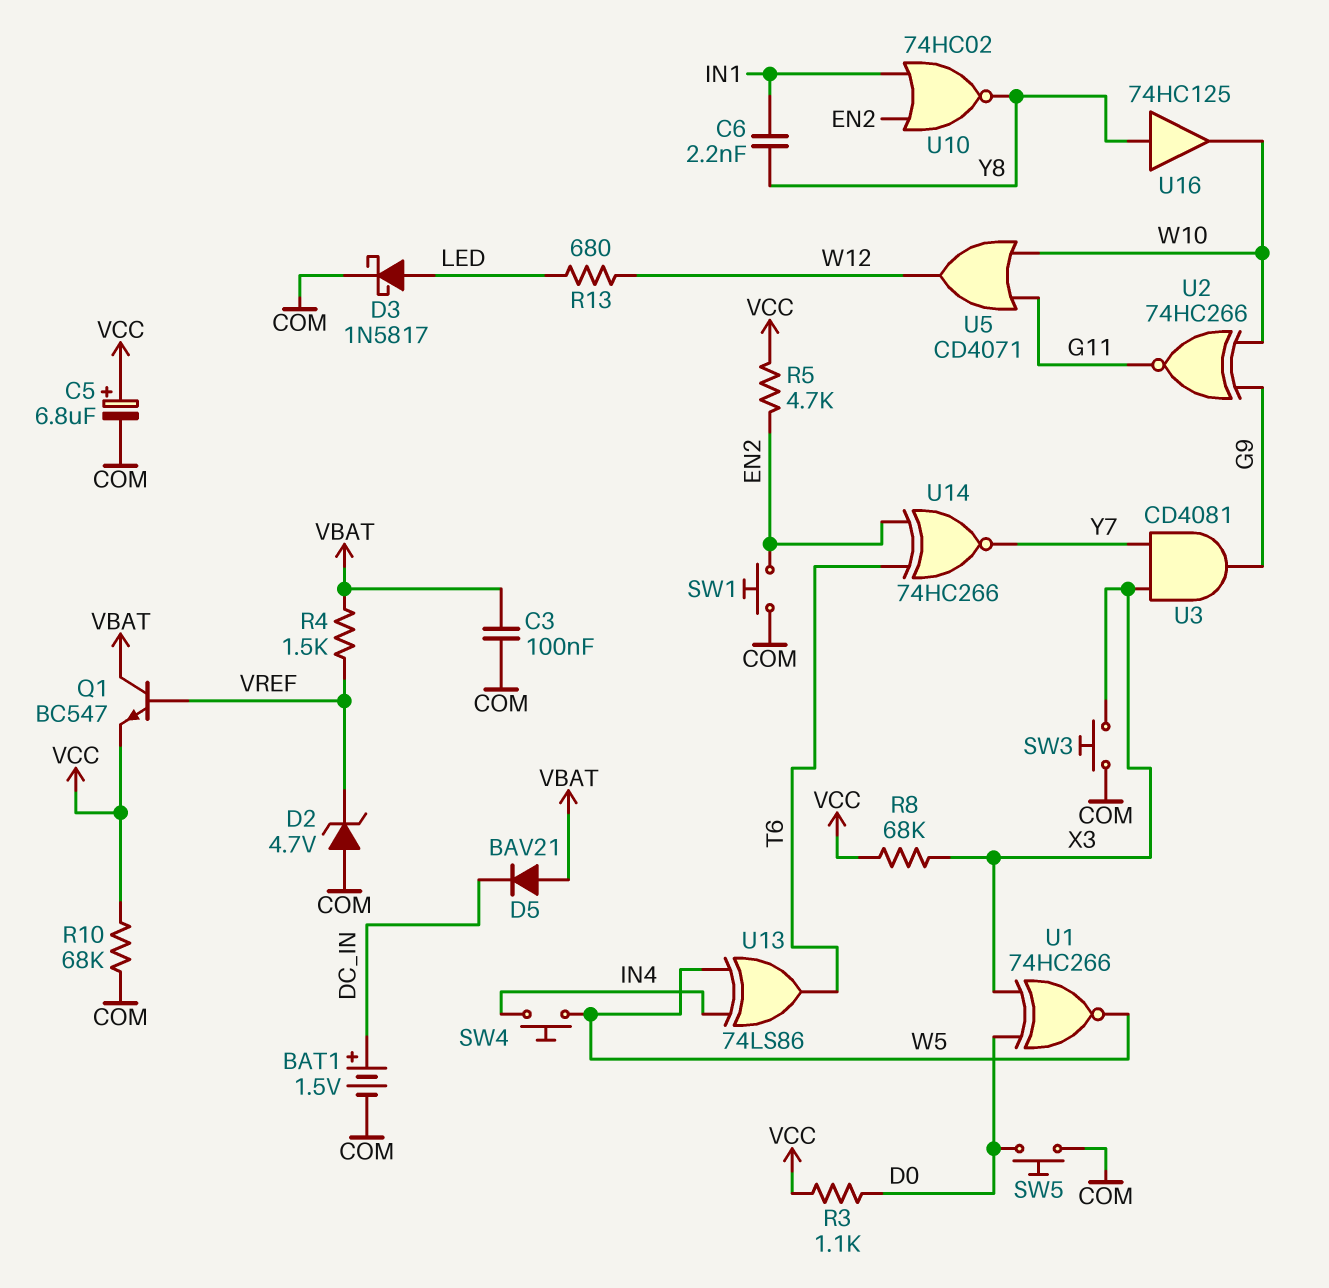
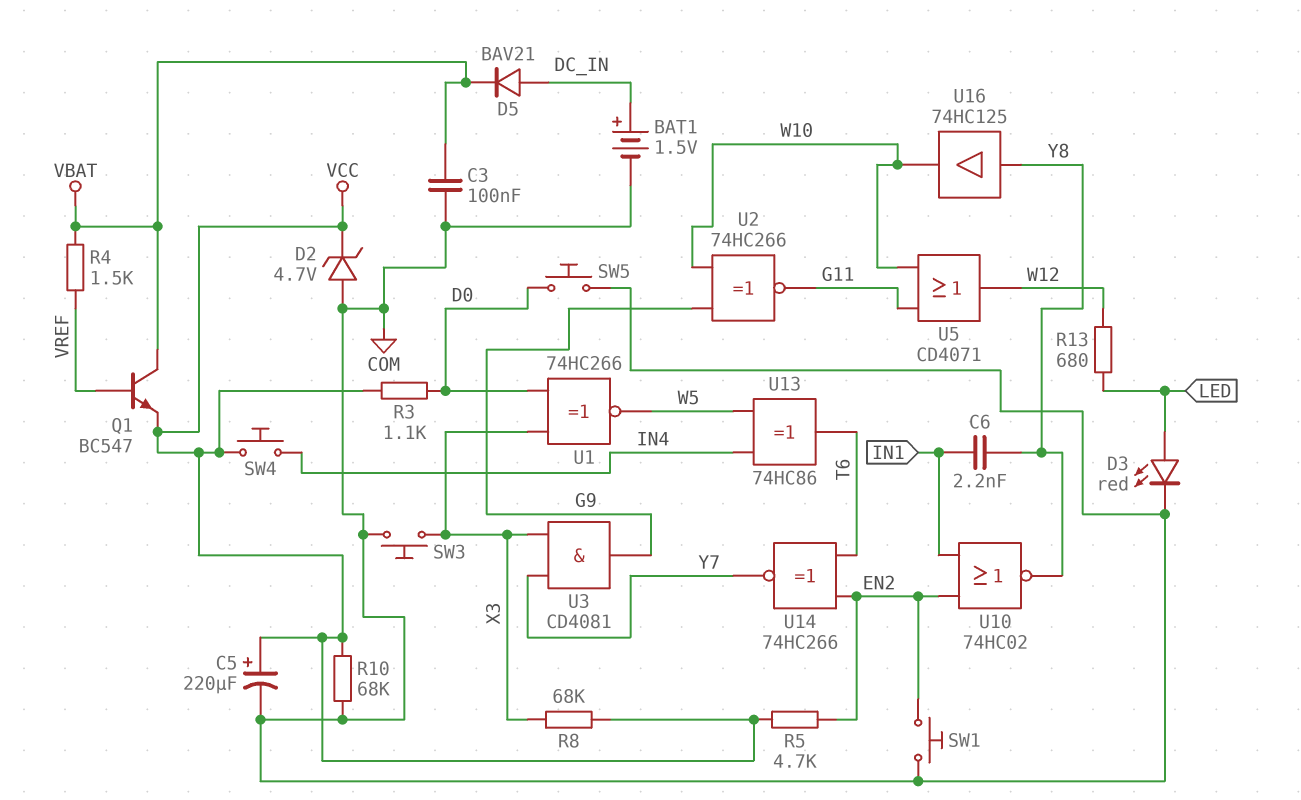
C5: 6.8uF (plus VCC, minus COM) -> 220uF (plus VCC, minus COM)
D2: zener 4.7V (A COM, K VREF) -> zener 4.7V (A COM, K VCC)
D3: schottky 1N5817 (A LED, K COM) -> LED red (A LED, K COM)
D5: diode BAV21 (A VBAT, K DC_IN) -> diode BAV21 (A DC_IN, K VBAT)
SW4: button (IN4, W5) -> button (IN4, VCC)
U13: XOR 74LS86 (in IN4, in W5, out T6) -> XOR 74HC86 (in IN4, in W5, out T6)

